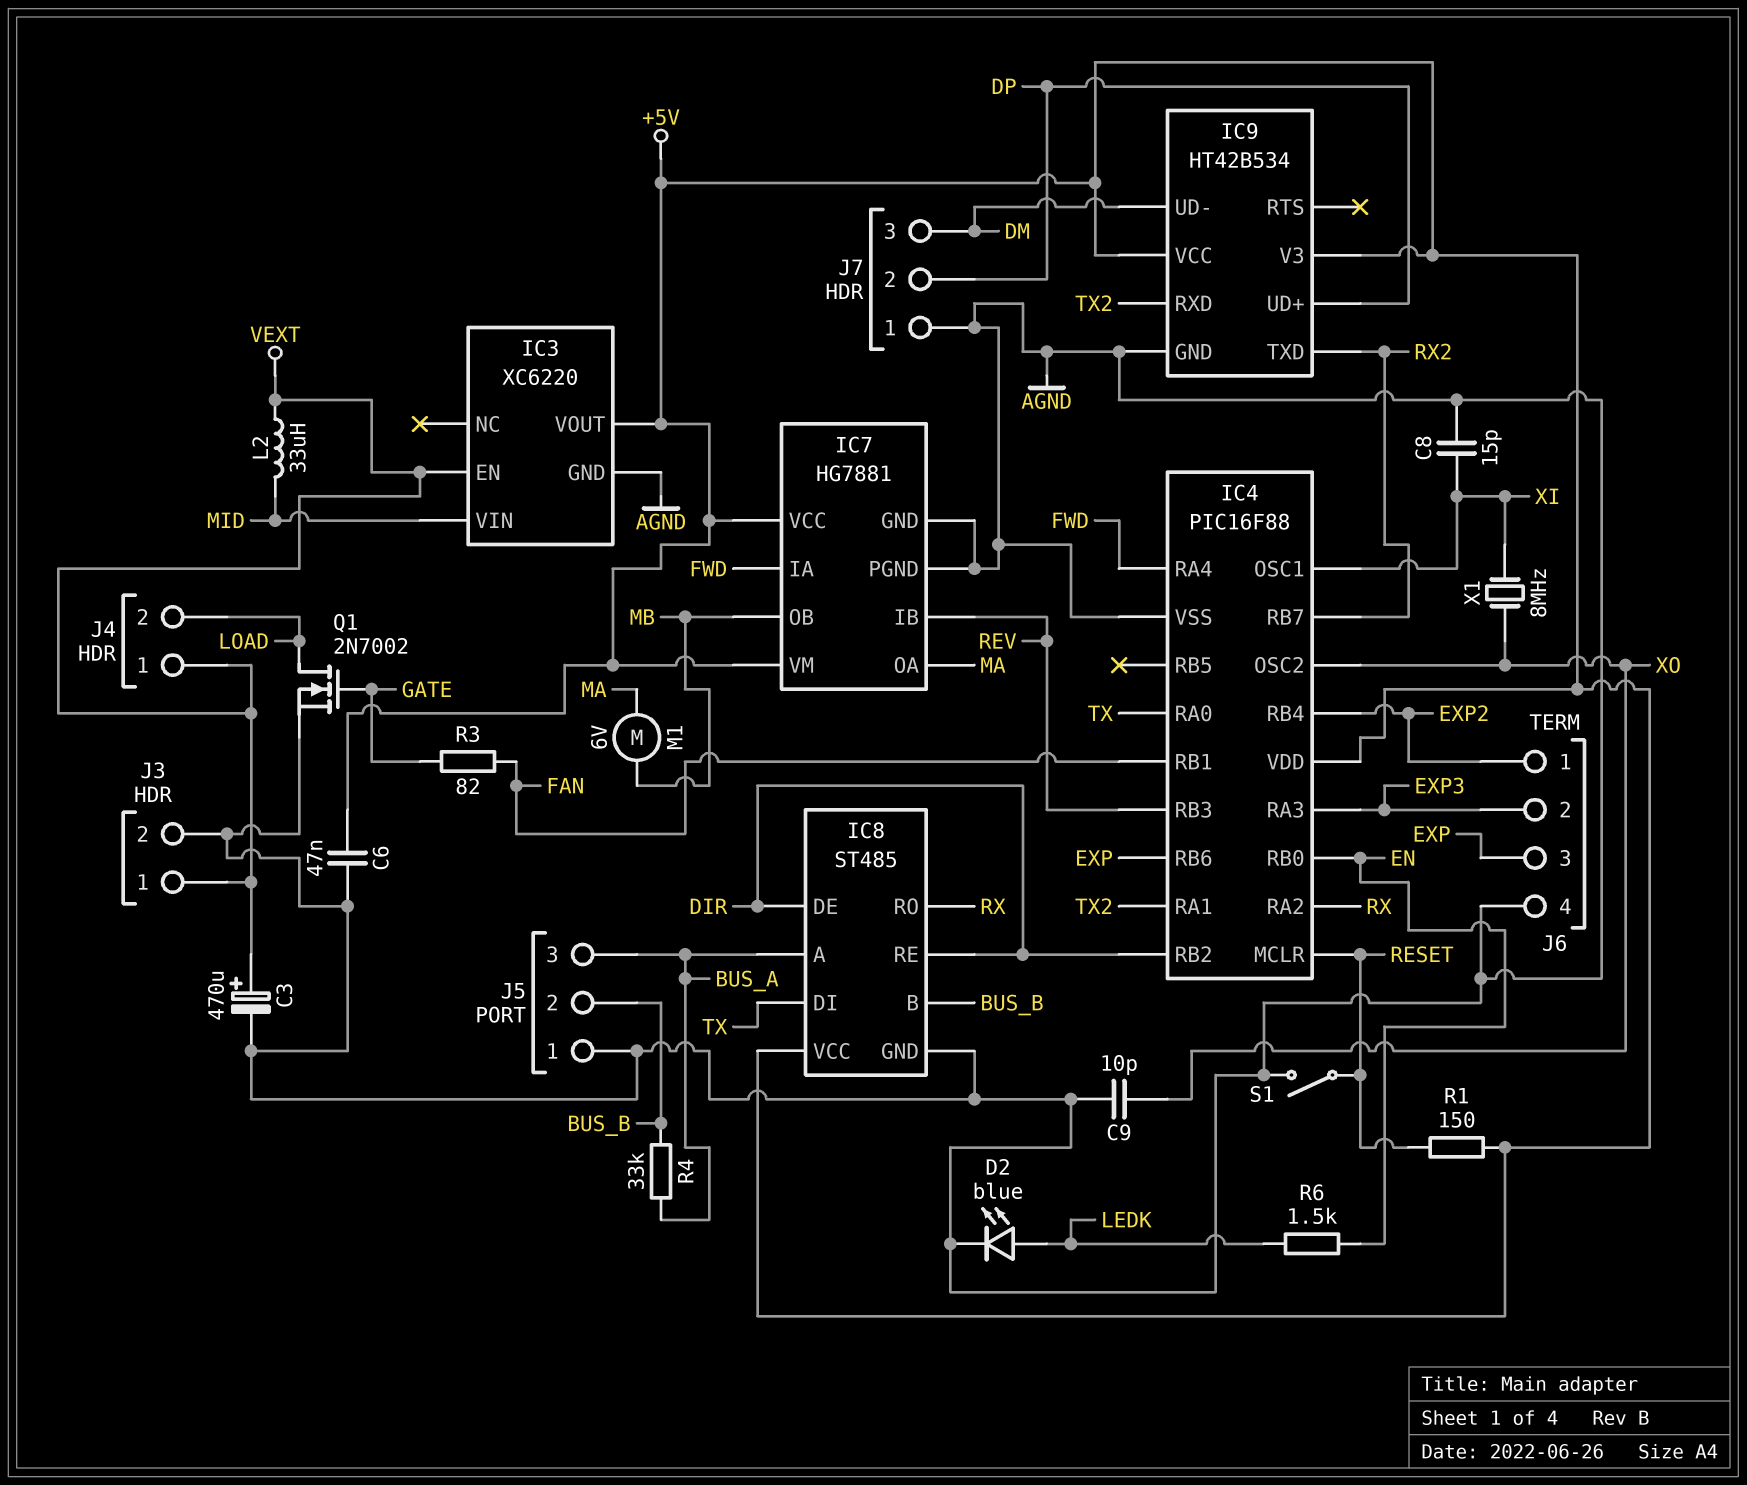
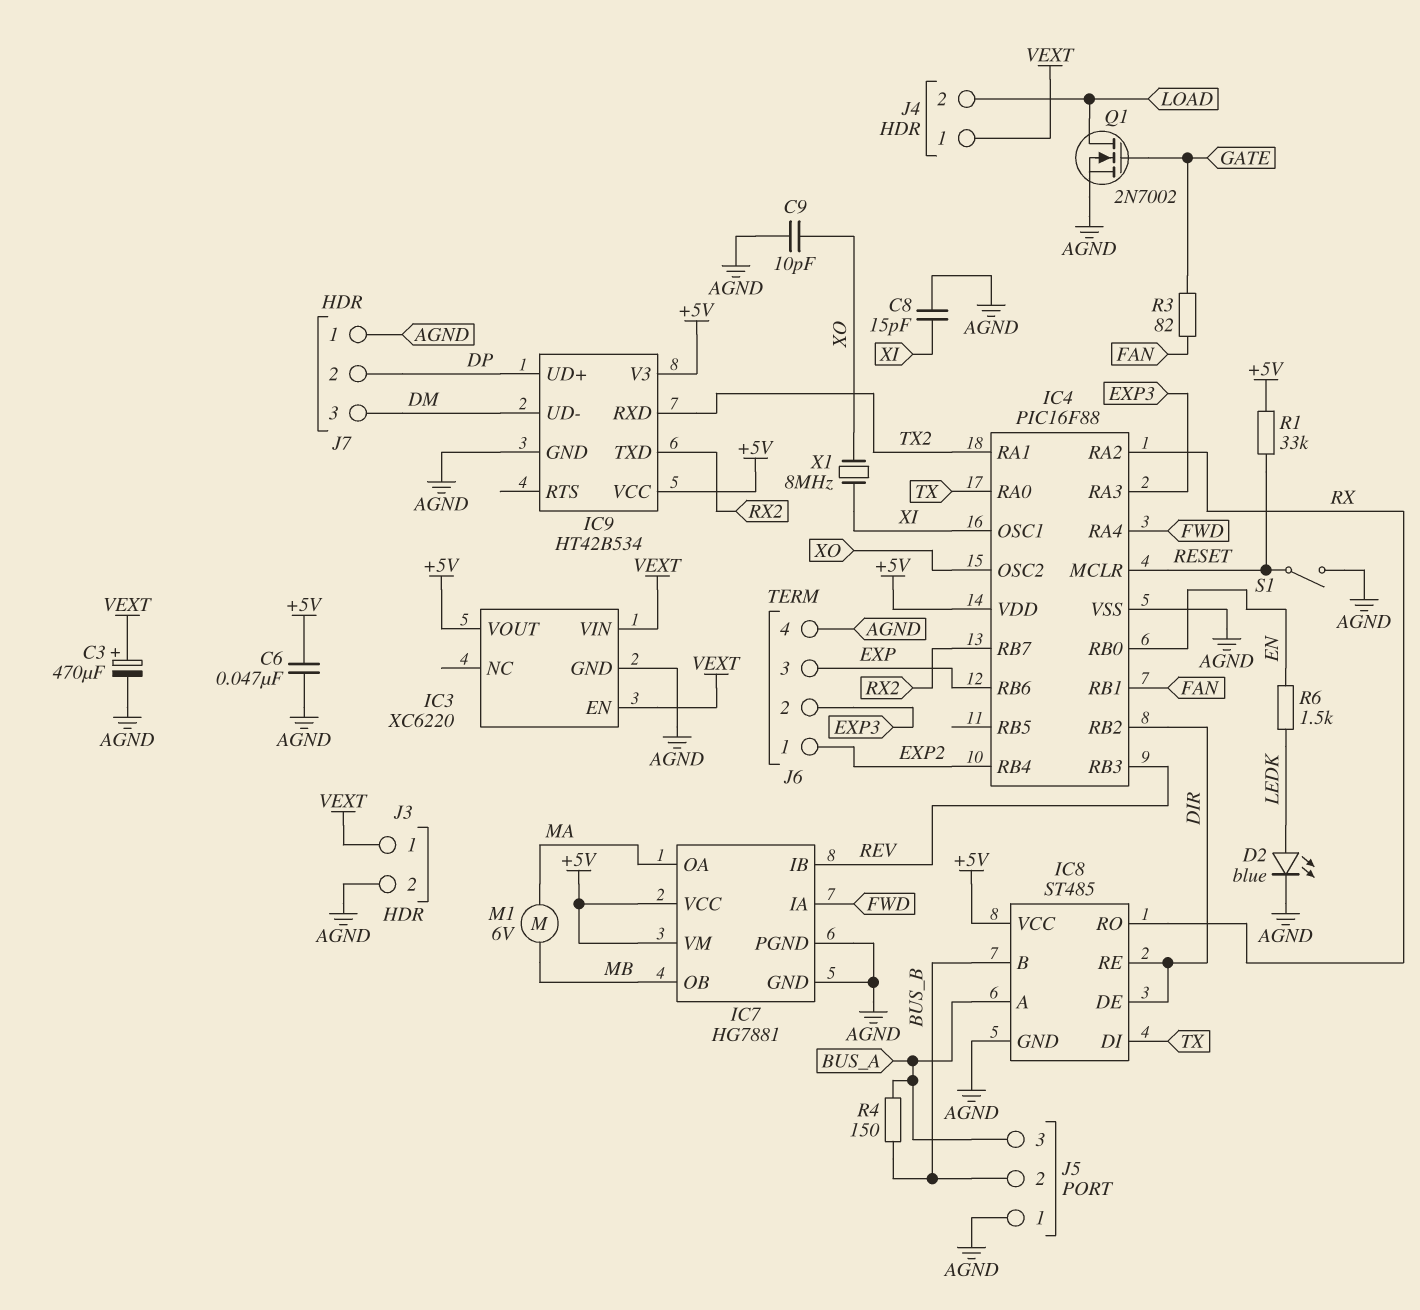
IC3 pin VIN: MID -> VEXT
L2: 33uH (MID, VEXT) -> none
R1: 150 (+5V, RESET) -> 33k (+5V, RESET)
R4: 33k (BUS_A, BUS_B) -> 150 (BUS_A, BUS_B)

